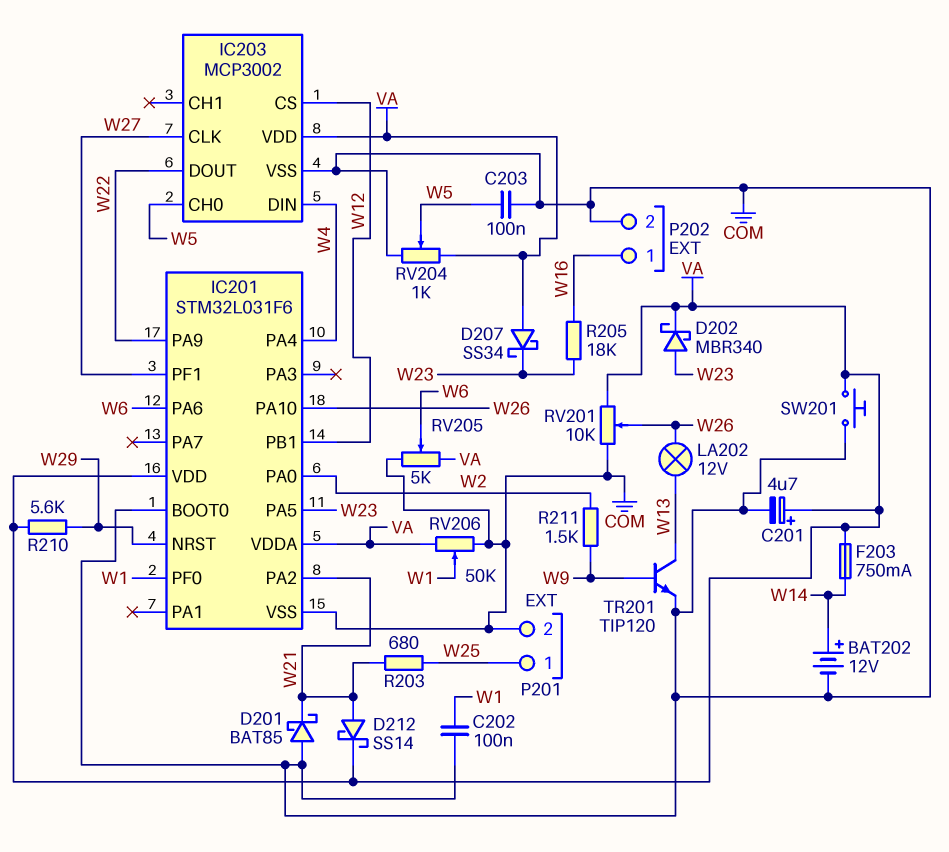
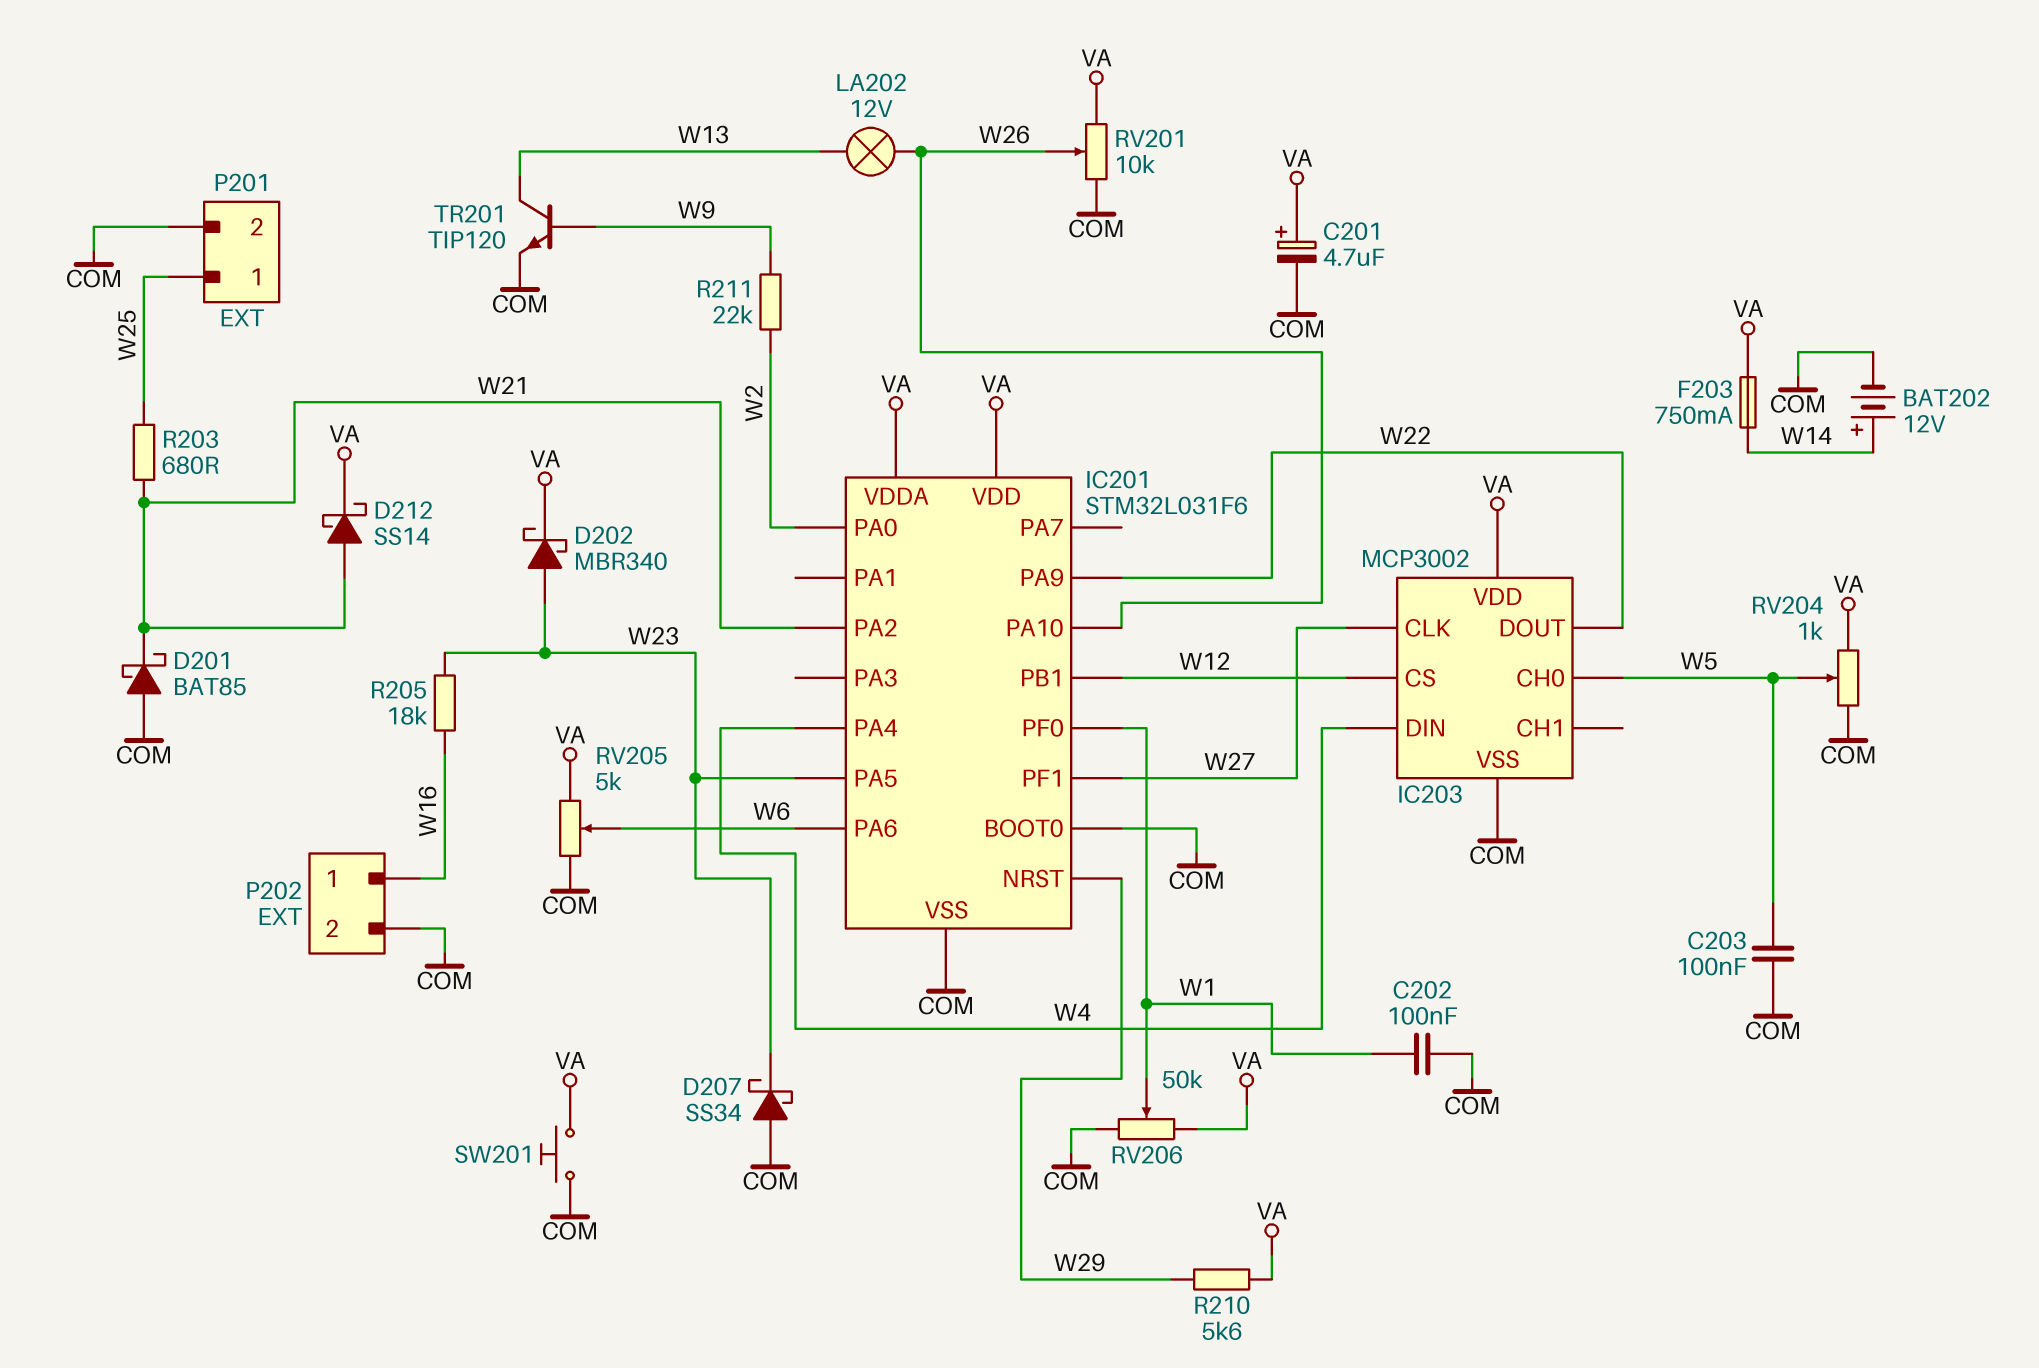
D207: schottky SS34 (A VA, K W23) -> schottky SS34 (A COM, K W23)
R211: 1.5k (W2, W9) -> 22k (W2, W9)

